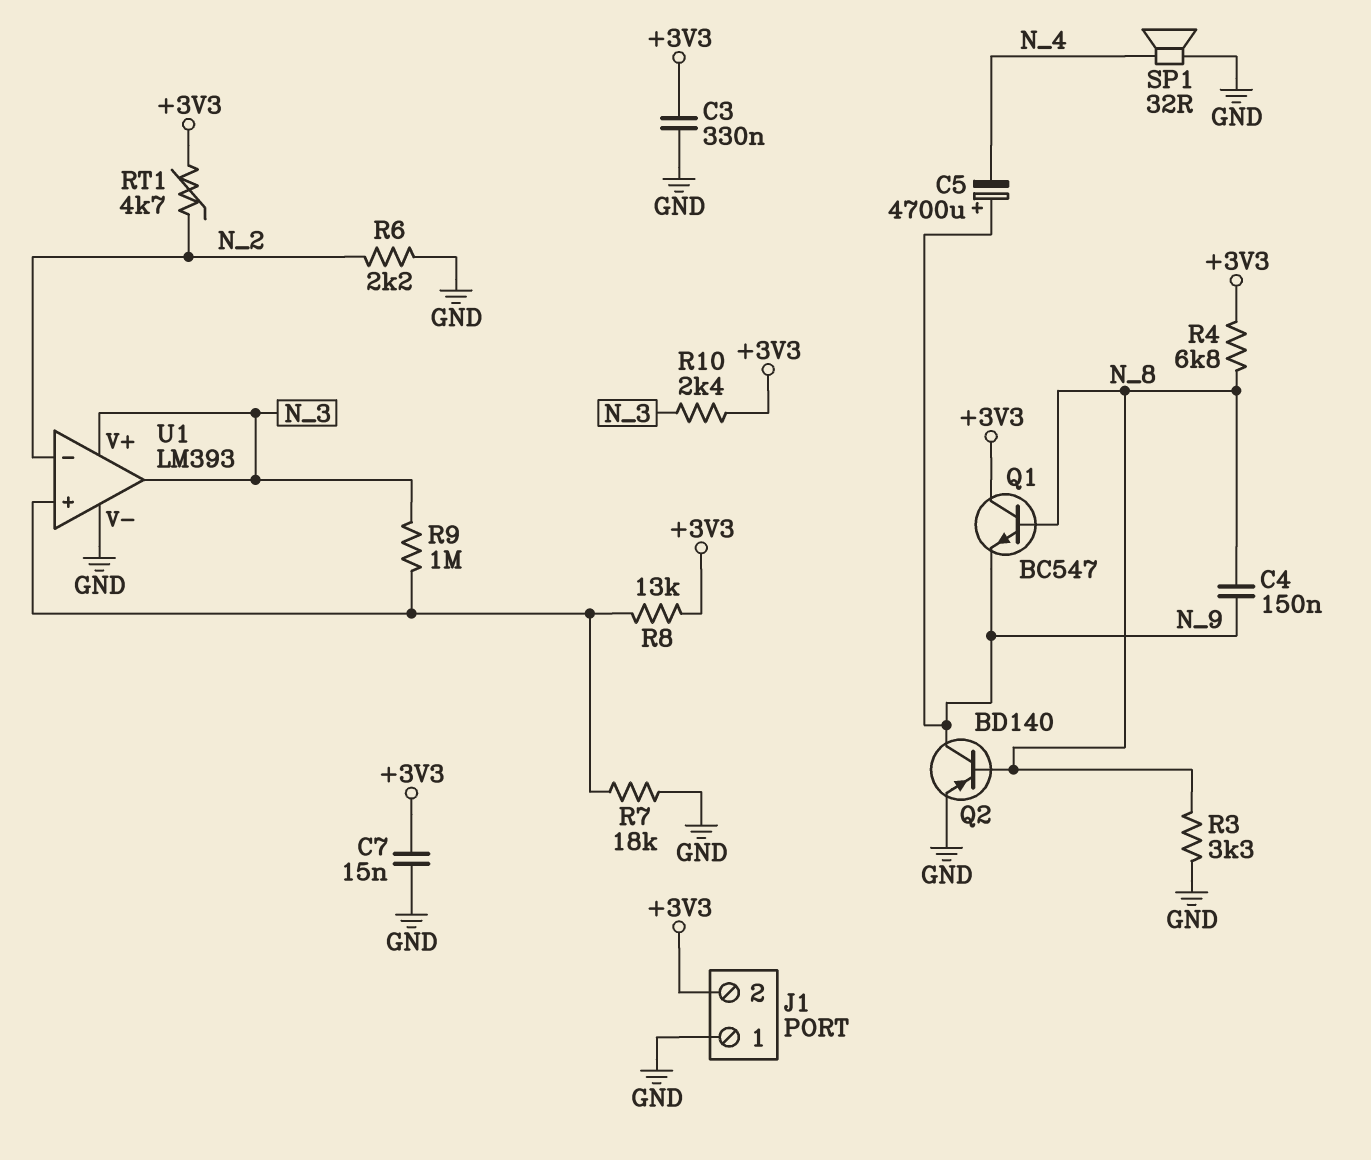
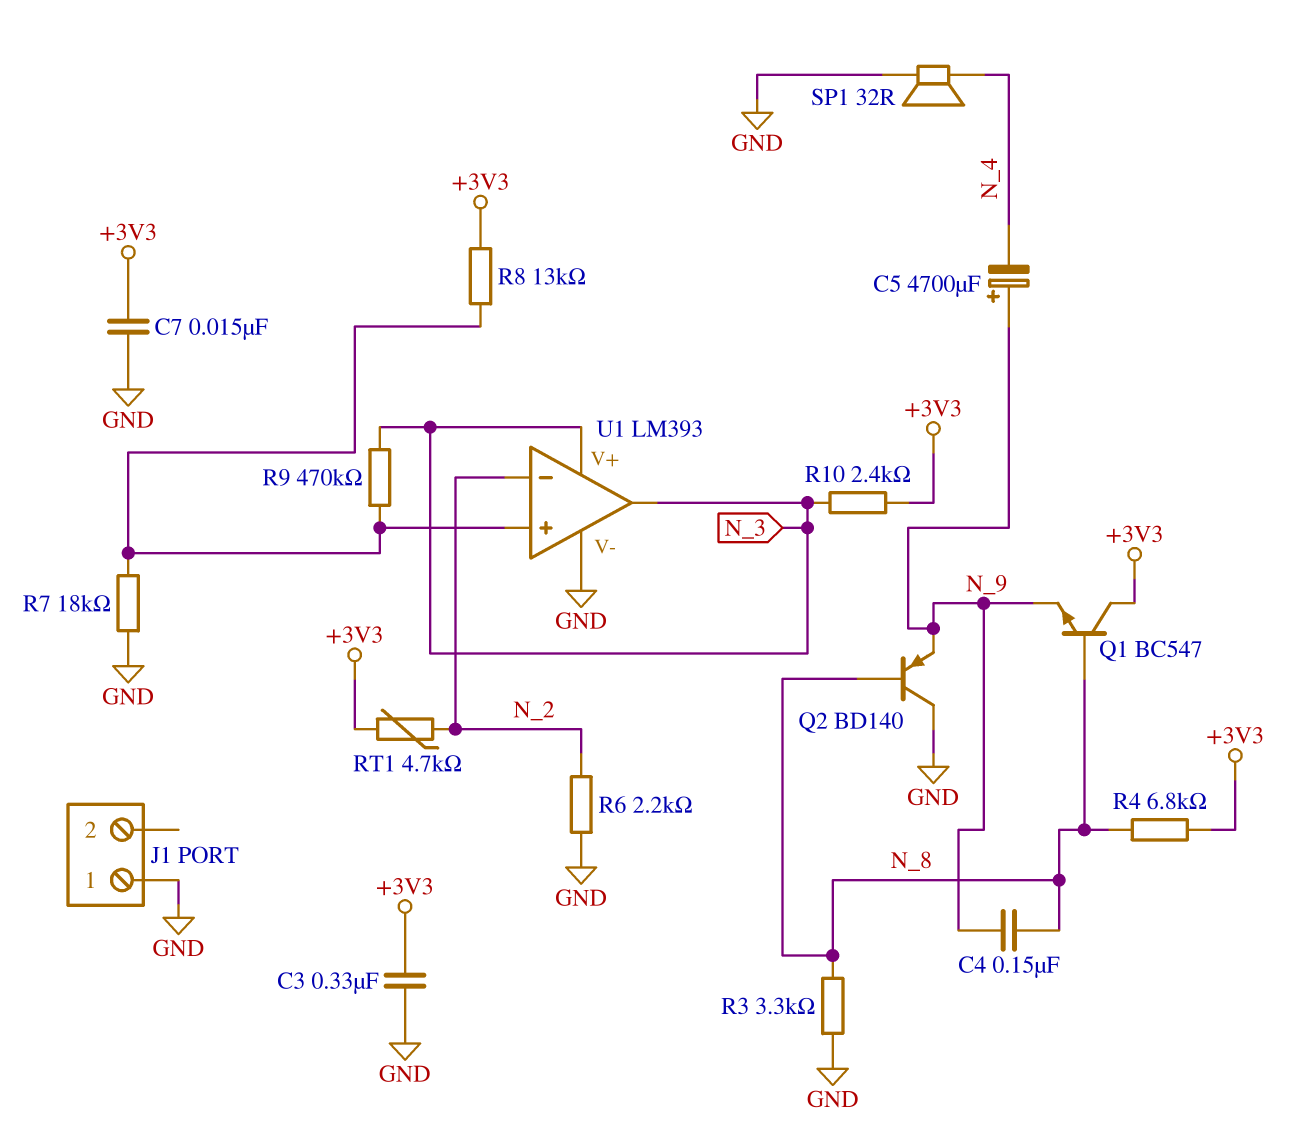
J1 pin 2: +3V3 -> none
Q2: PNP BD140 (B N_8, C N_9, E GND) -> PNP BD140 (B N_8, C GND, E N_9)
R9: 1M (N_3, U1/in+) -> 470k (N_3, U1/in+)

